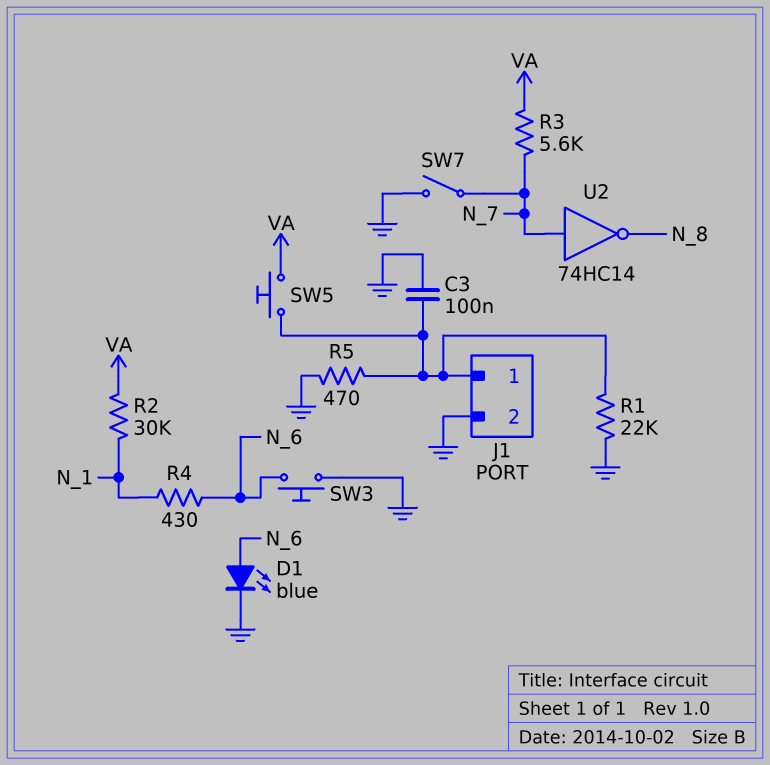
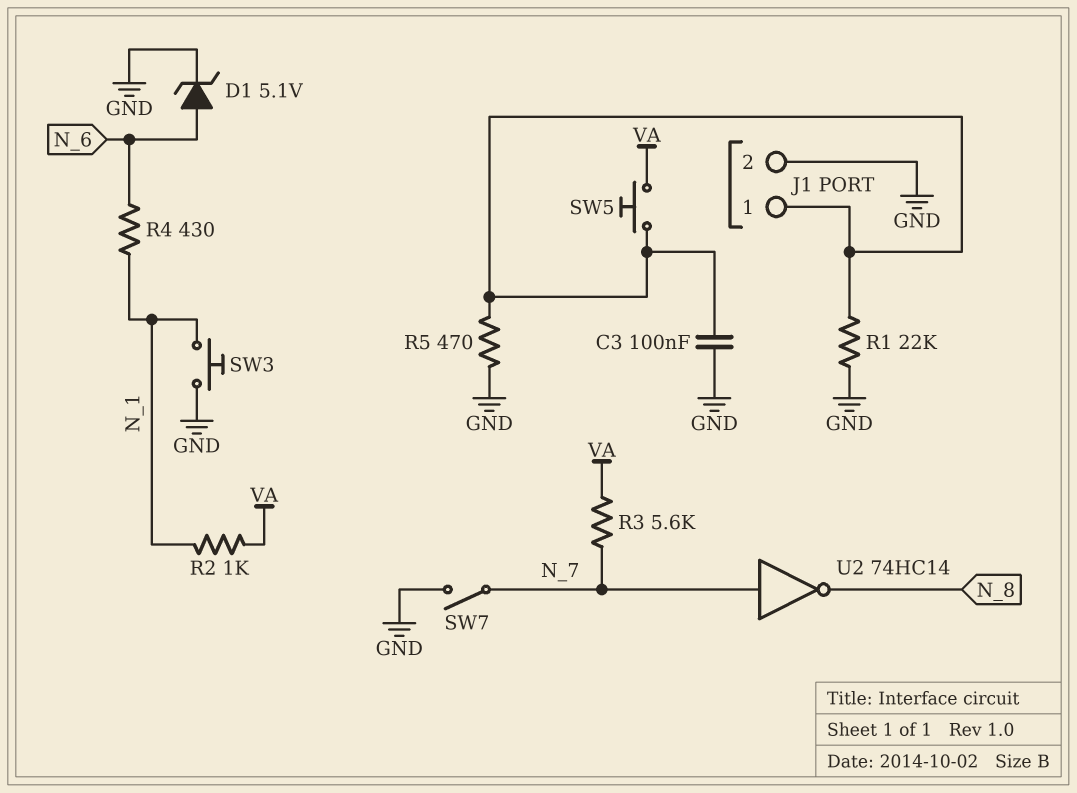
D1: LED blue (A N_6, K GND) -> zener 5.1V (A N_6, K GND)
R2: 30k (N_1, VA) -> 1k (N_1, VA)
SW3: button (GND, N_6) -> button (GND, N_1)

